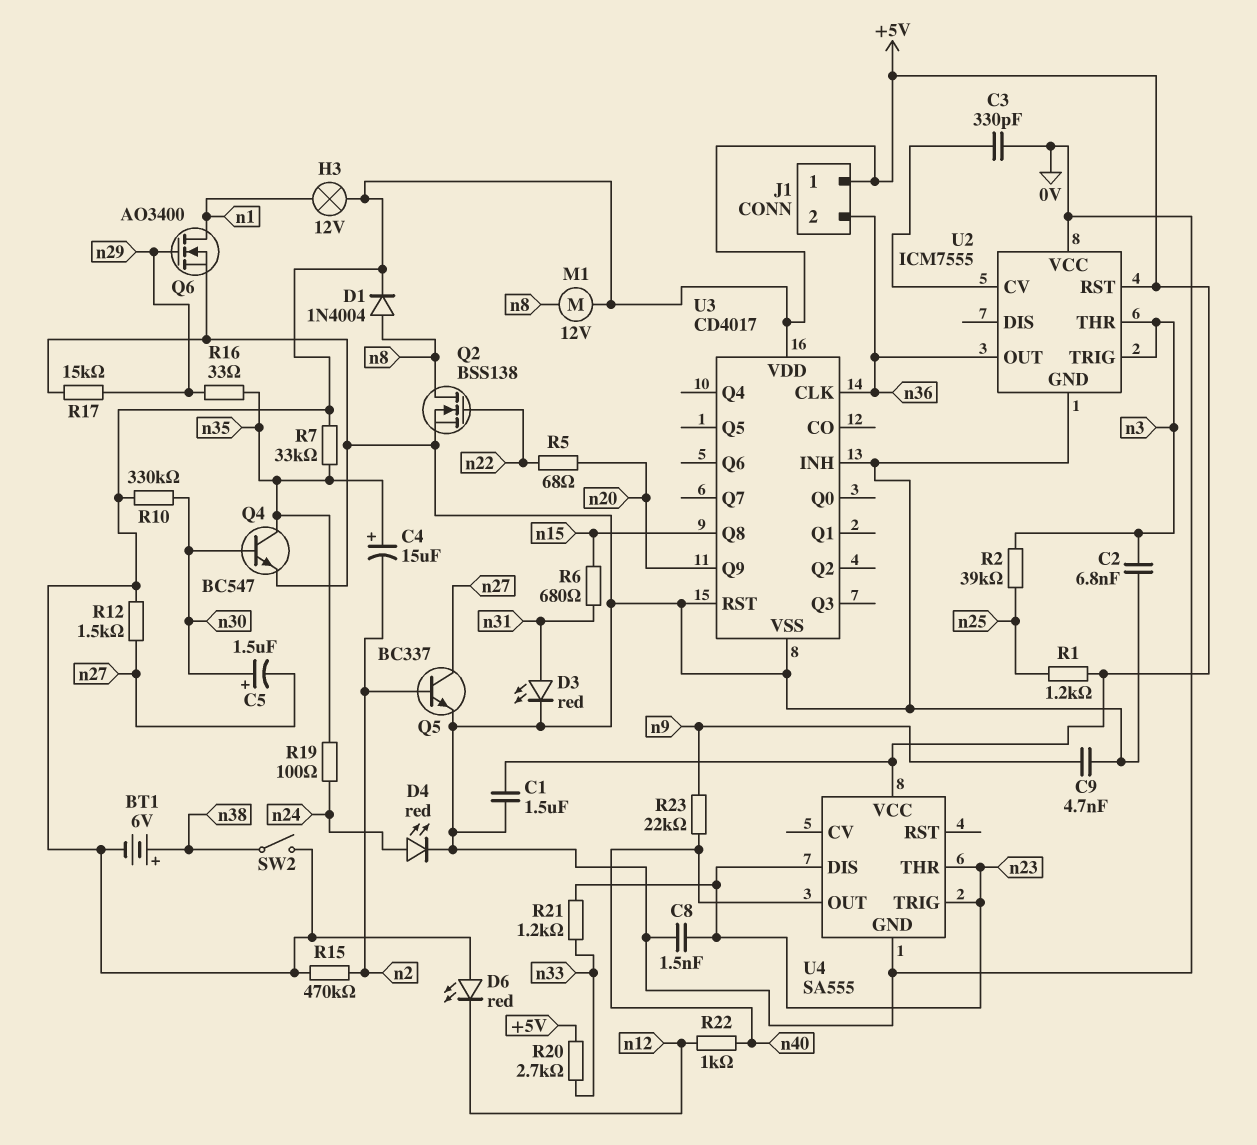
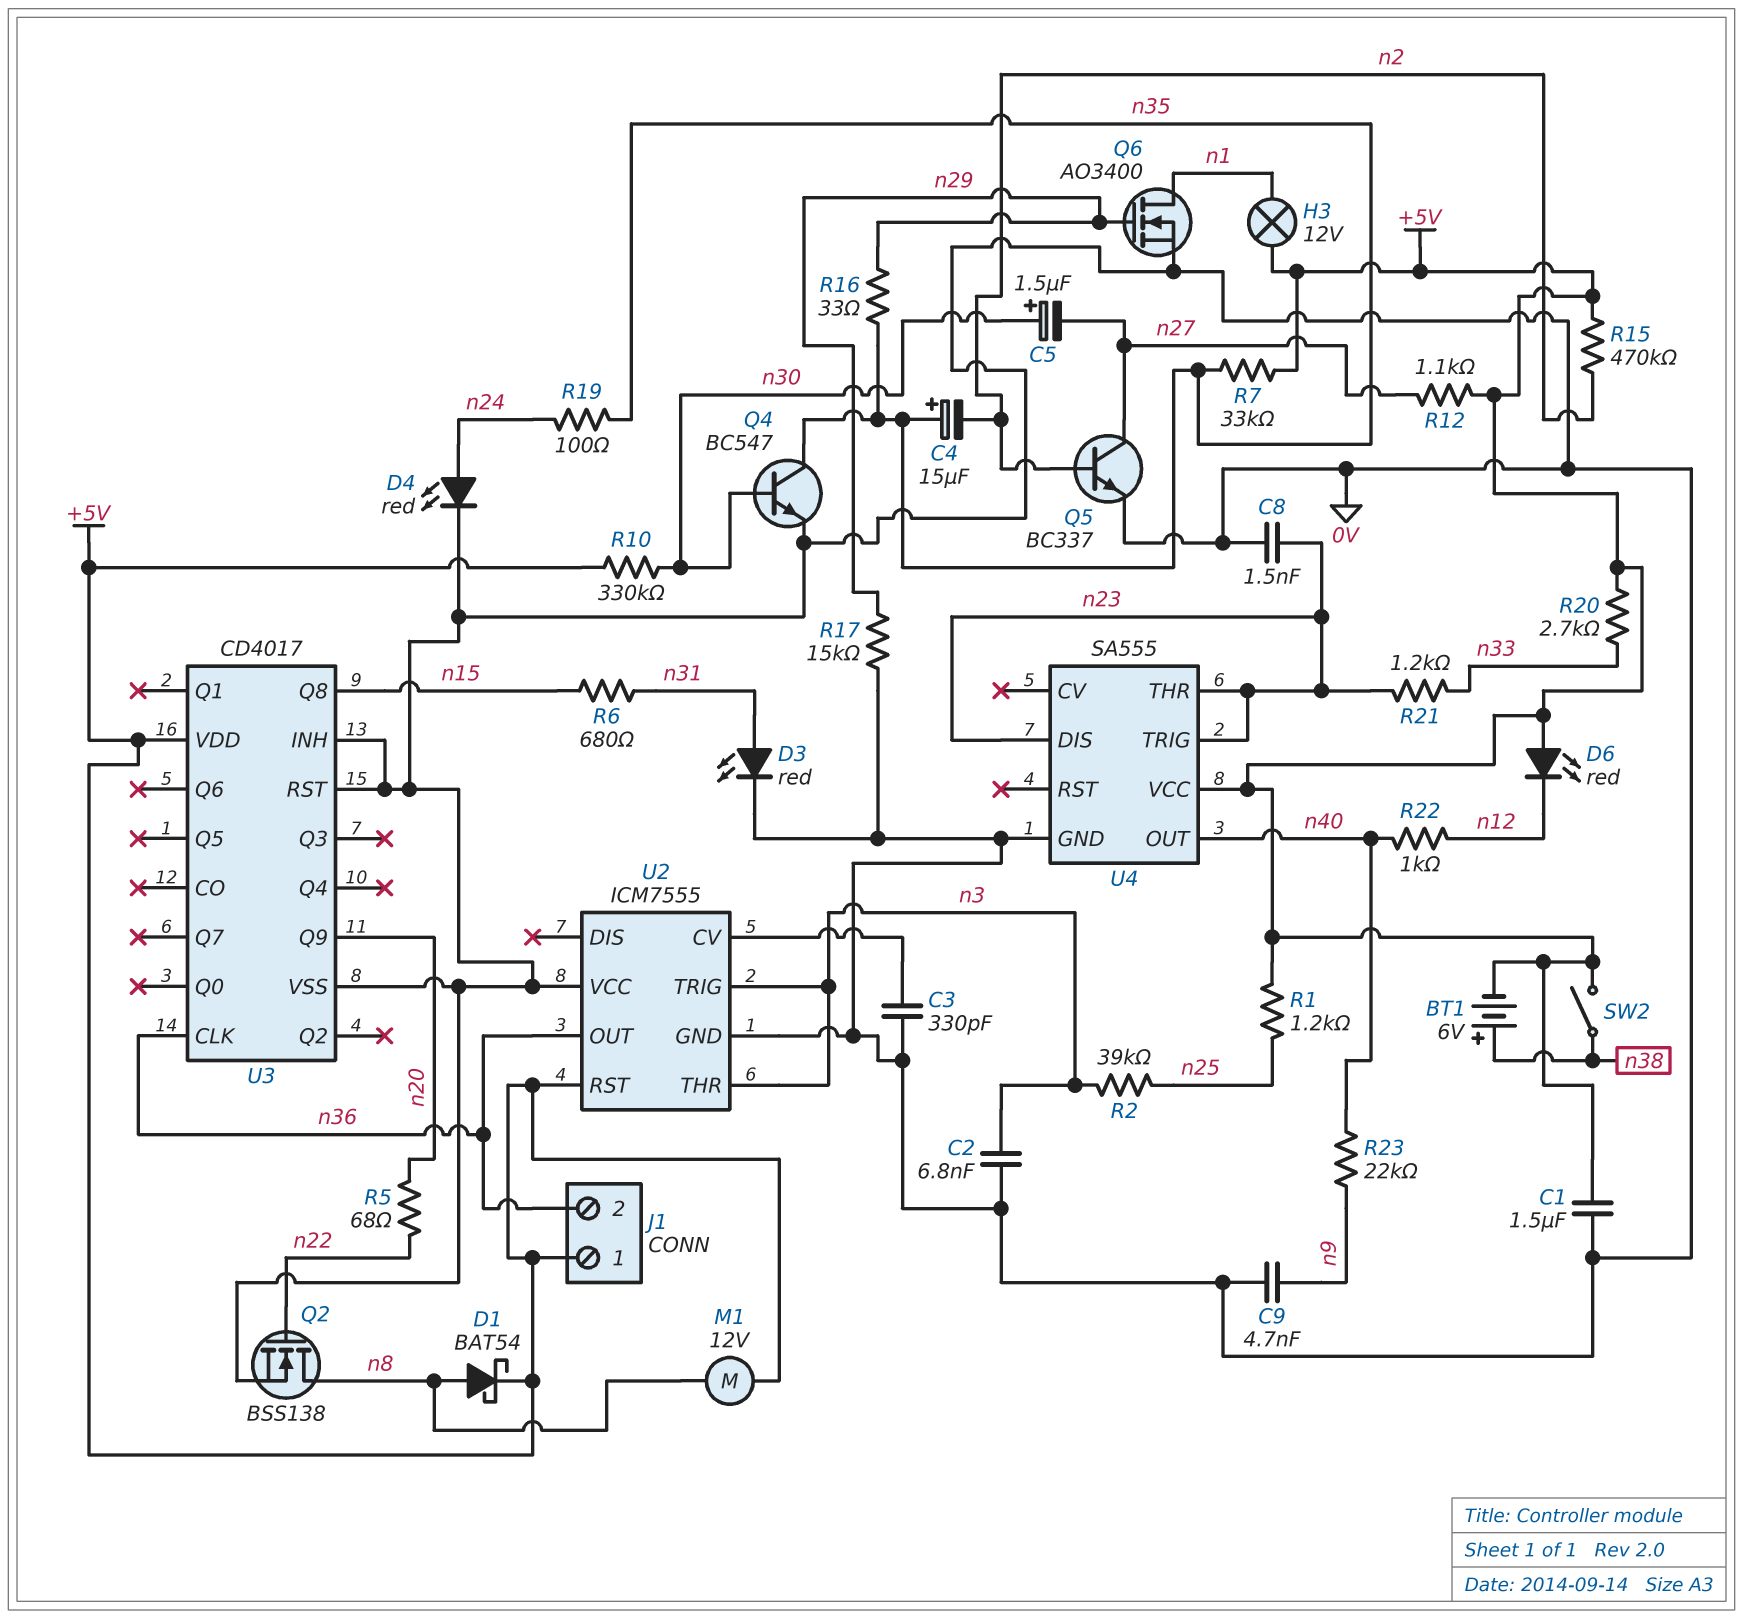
D1: diode 1N4004 (A n8, K +5V) -> schottky BAT54 (A n8, K +5V)
R12: 1.5k (+5V, n27) -> 1.1k (+5V, n27)

